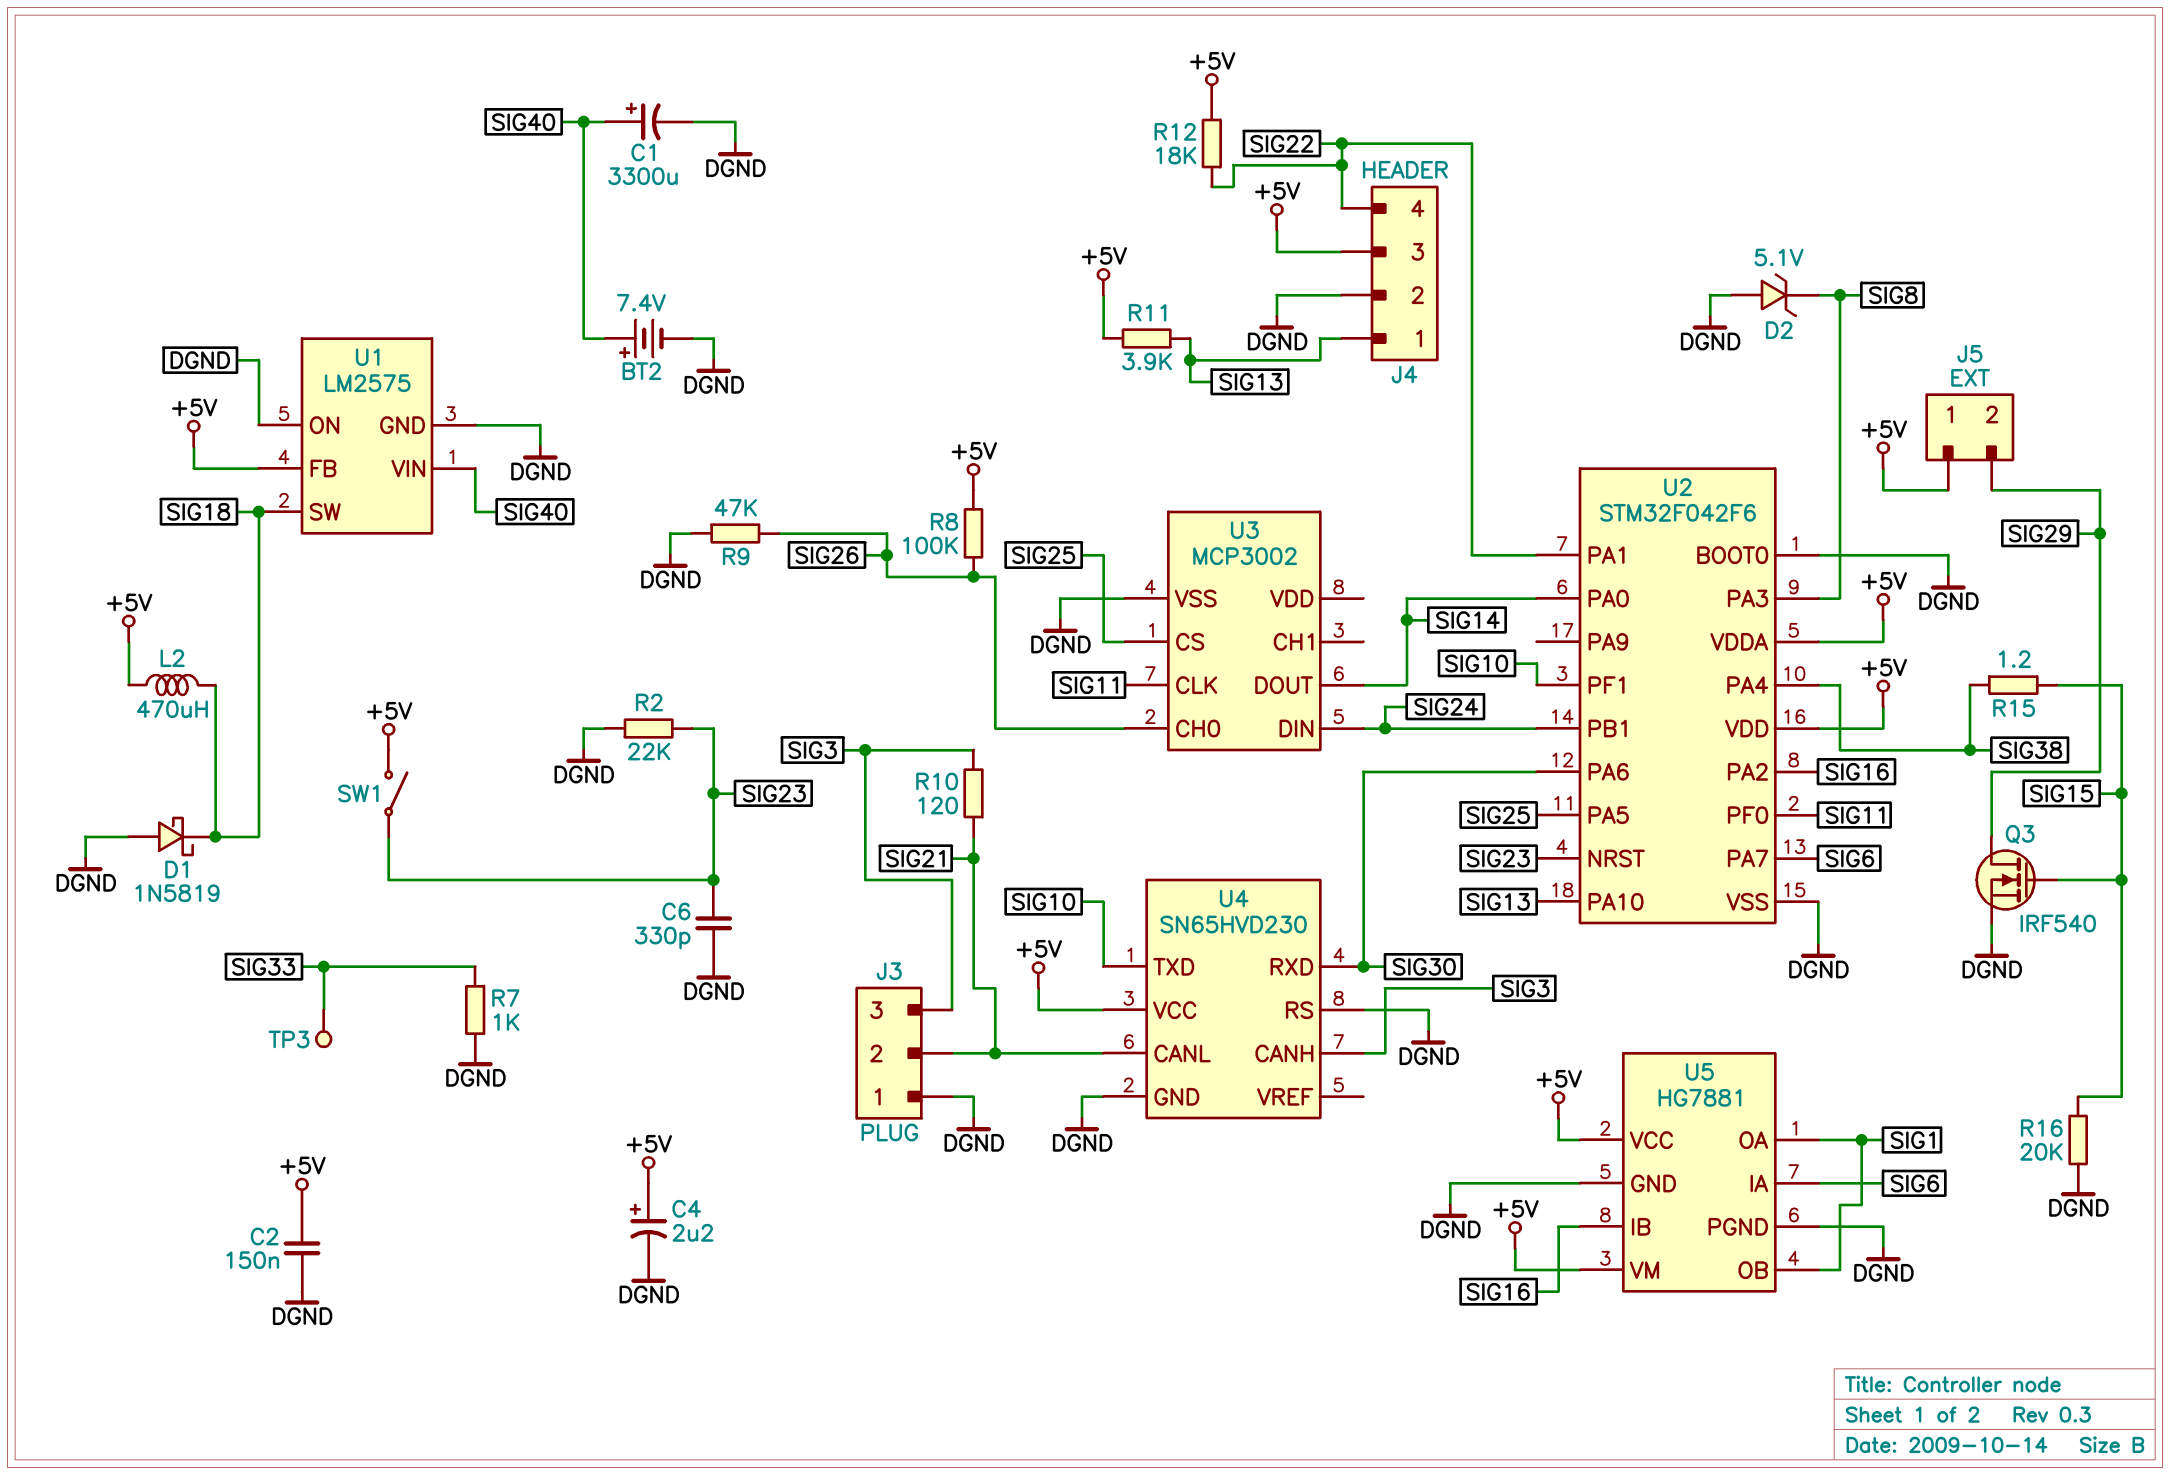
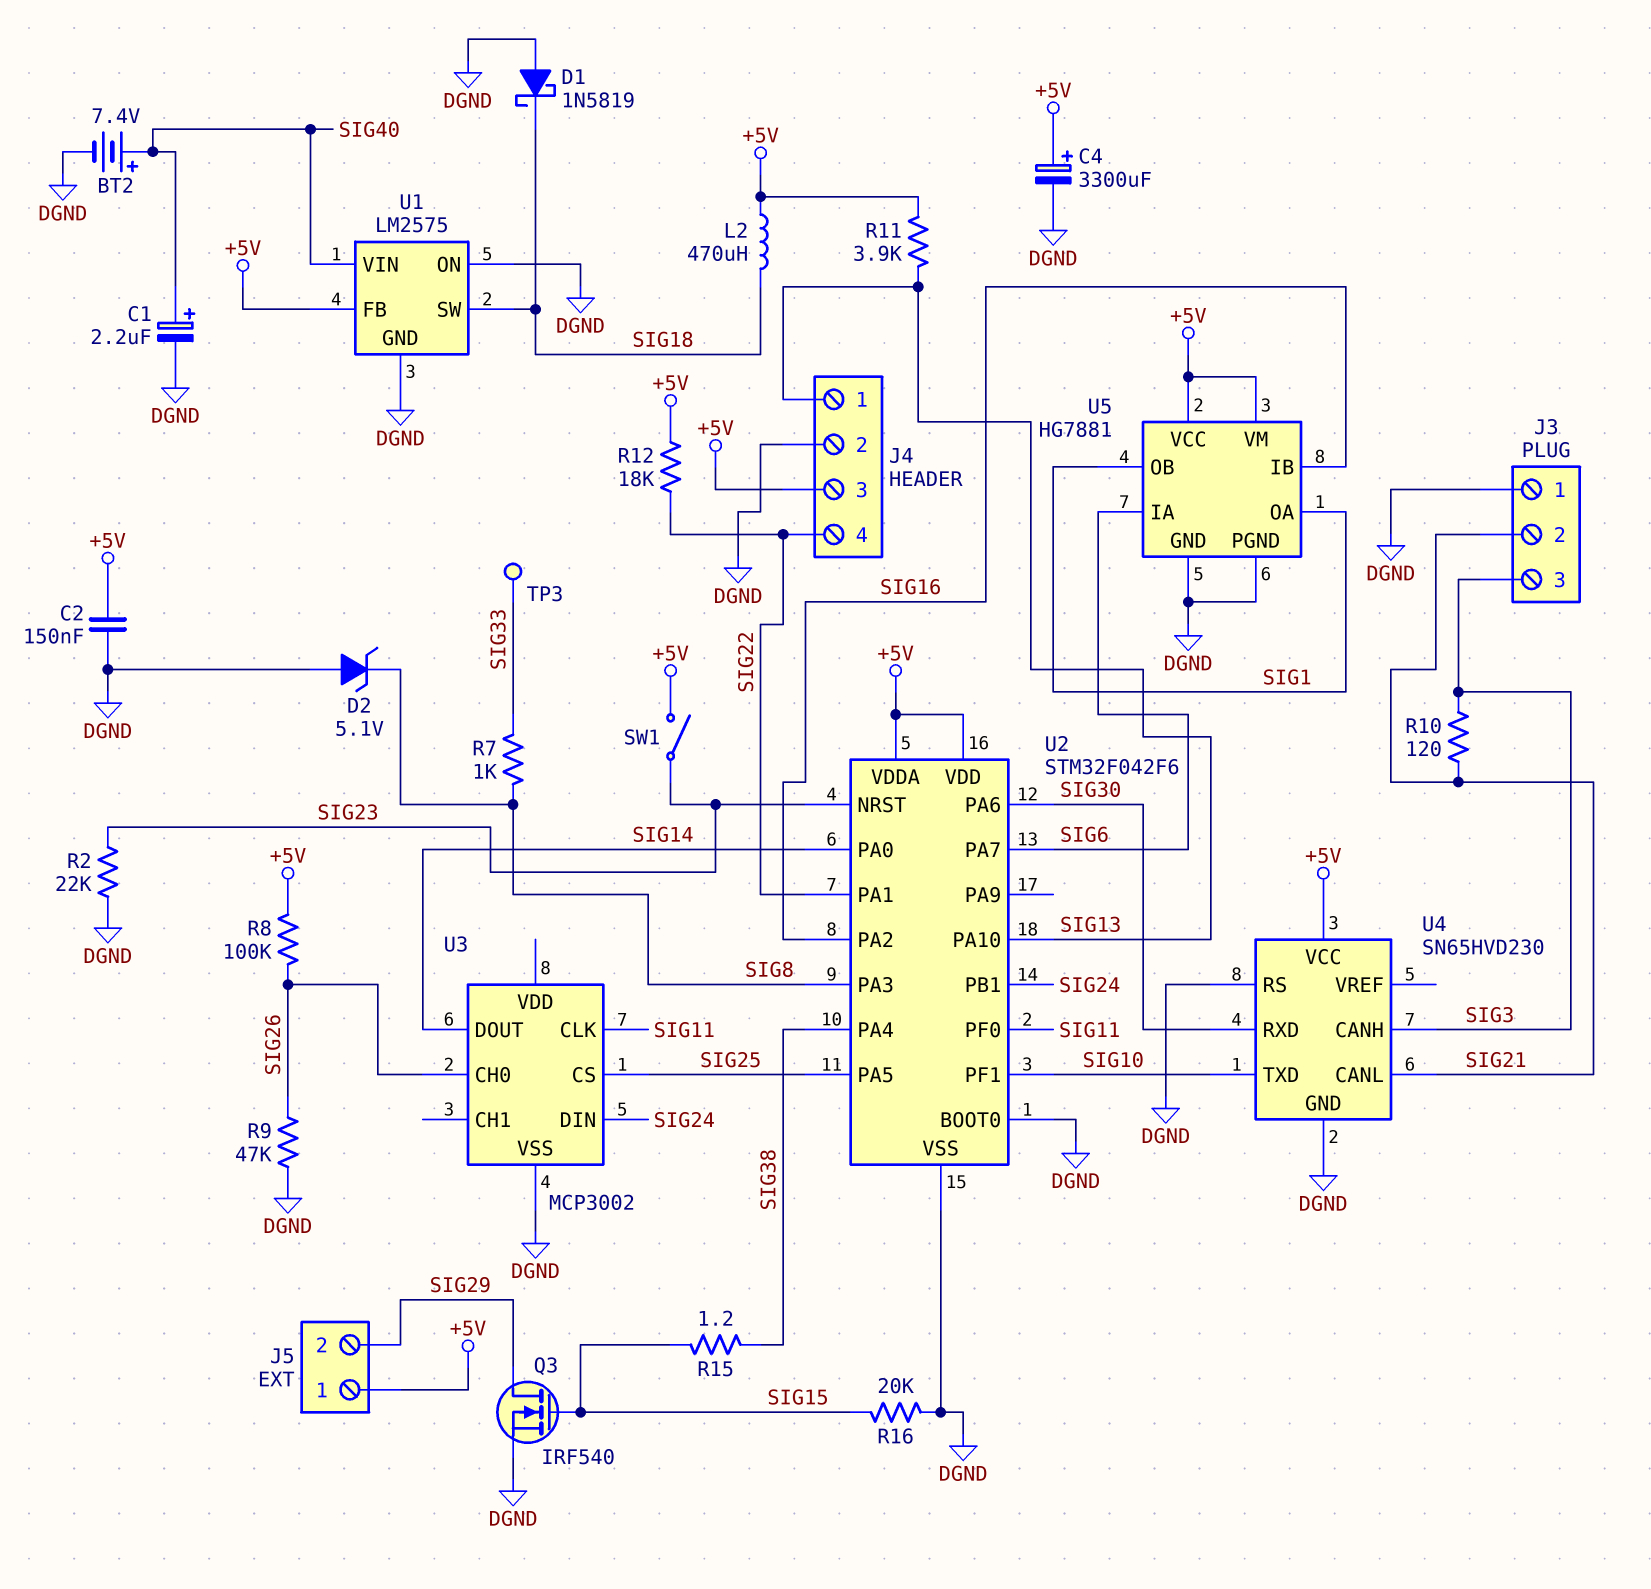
C1: 3300uF (plus SIG40, minus DGND) -> 2.2uF (plus SIG40, minus DGND)
C4: 2.2uF (plus +5V, minus DGND) -> 3300uF (plus +5V, minus DGND)
C6: 330pF (DGND, SIG23) -> none
R7: 1k (DGND, SIG33) -> 1k (SIG8, SIG33)

